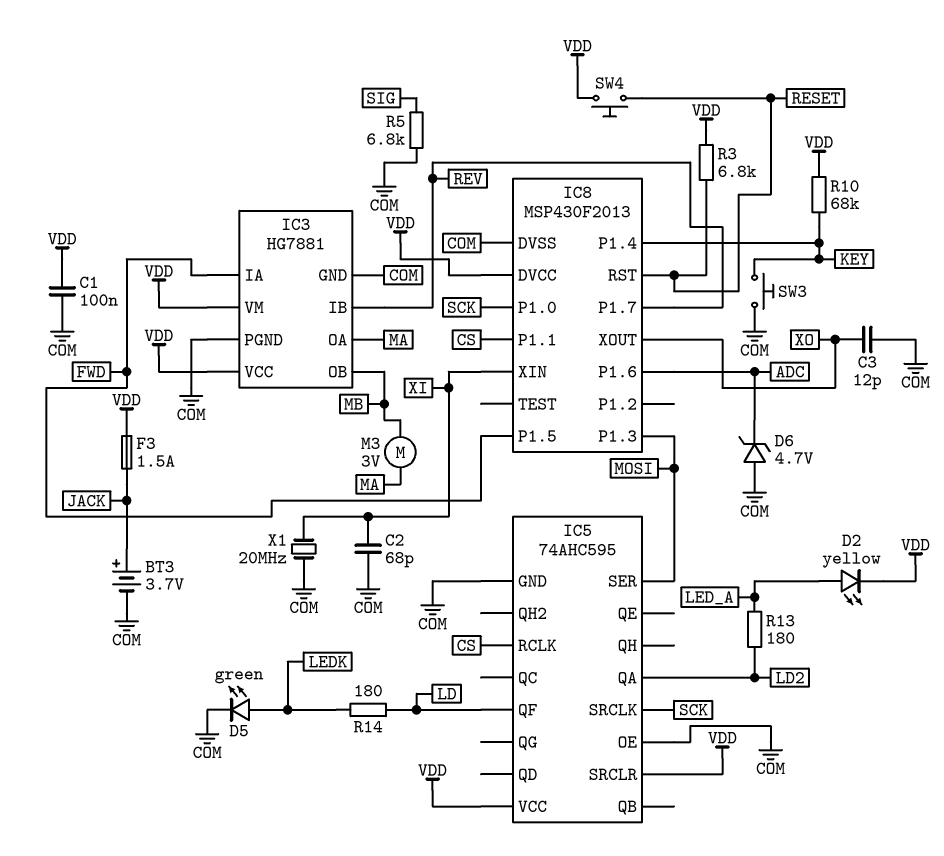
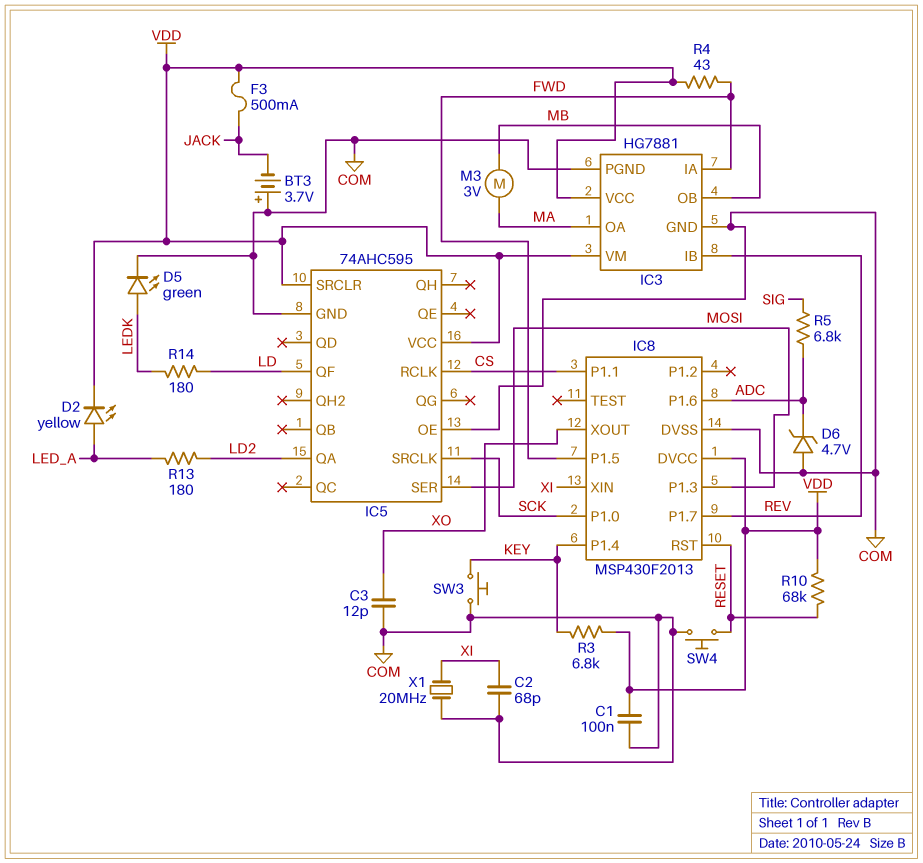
BT3: 3.7V (plus JACK, minus COM) -> 3.7V (plus COM, minus JACK)
F3: 1.5A (JACK, VDD) -> 500mA (JACK, VDD)
R3: 6.8k (RESET, VDD) -> 6.8k (KEY, VDD)
R4: none -> 43 (FWD, VDD)
R5: 6.8k (COM, SIG) -> 6.8k (ADC, SIG)
R10: 68k (KEY, VDD) -> 68k (RESET, VDD)
SW4: button (RESET, VDD) -> button (COM, RESET)

